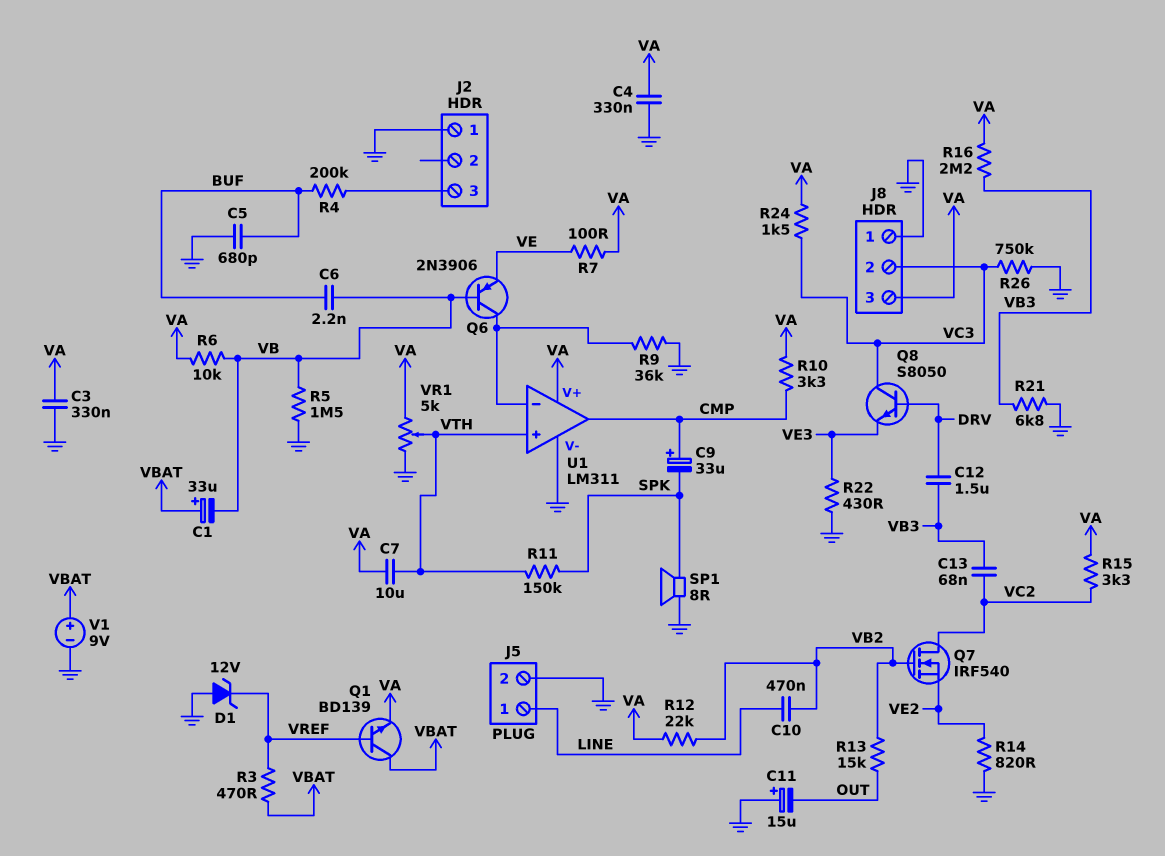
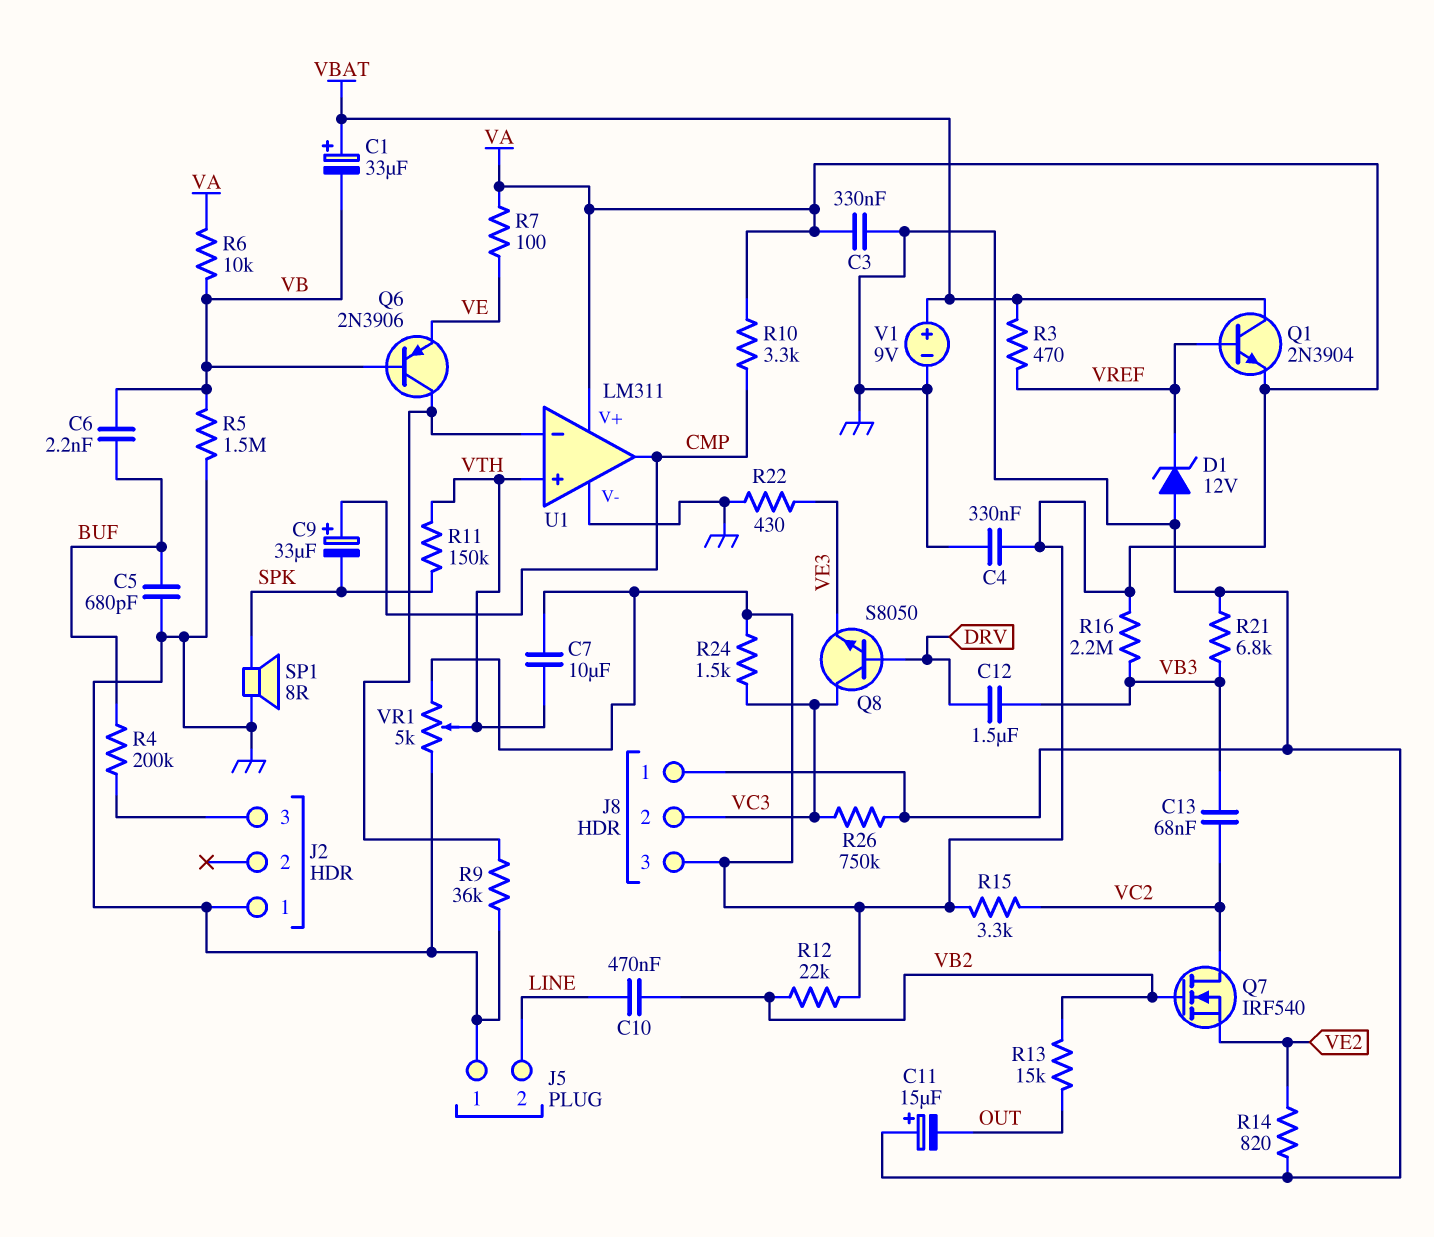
J5 pin 1: LINE -> GND
J5 pin 2: GND -> LINE
Q1: NPN BD139 (B VREF, C VBAT, E VA) -> NPN 2N3904 (B VREF, C VBAT, E VA)

